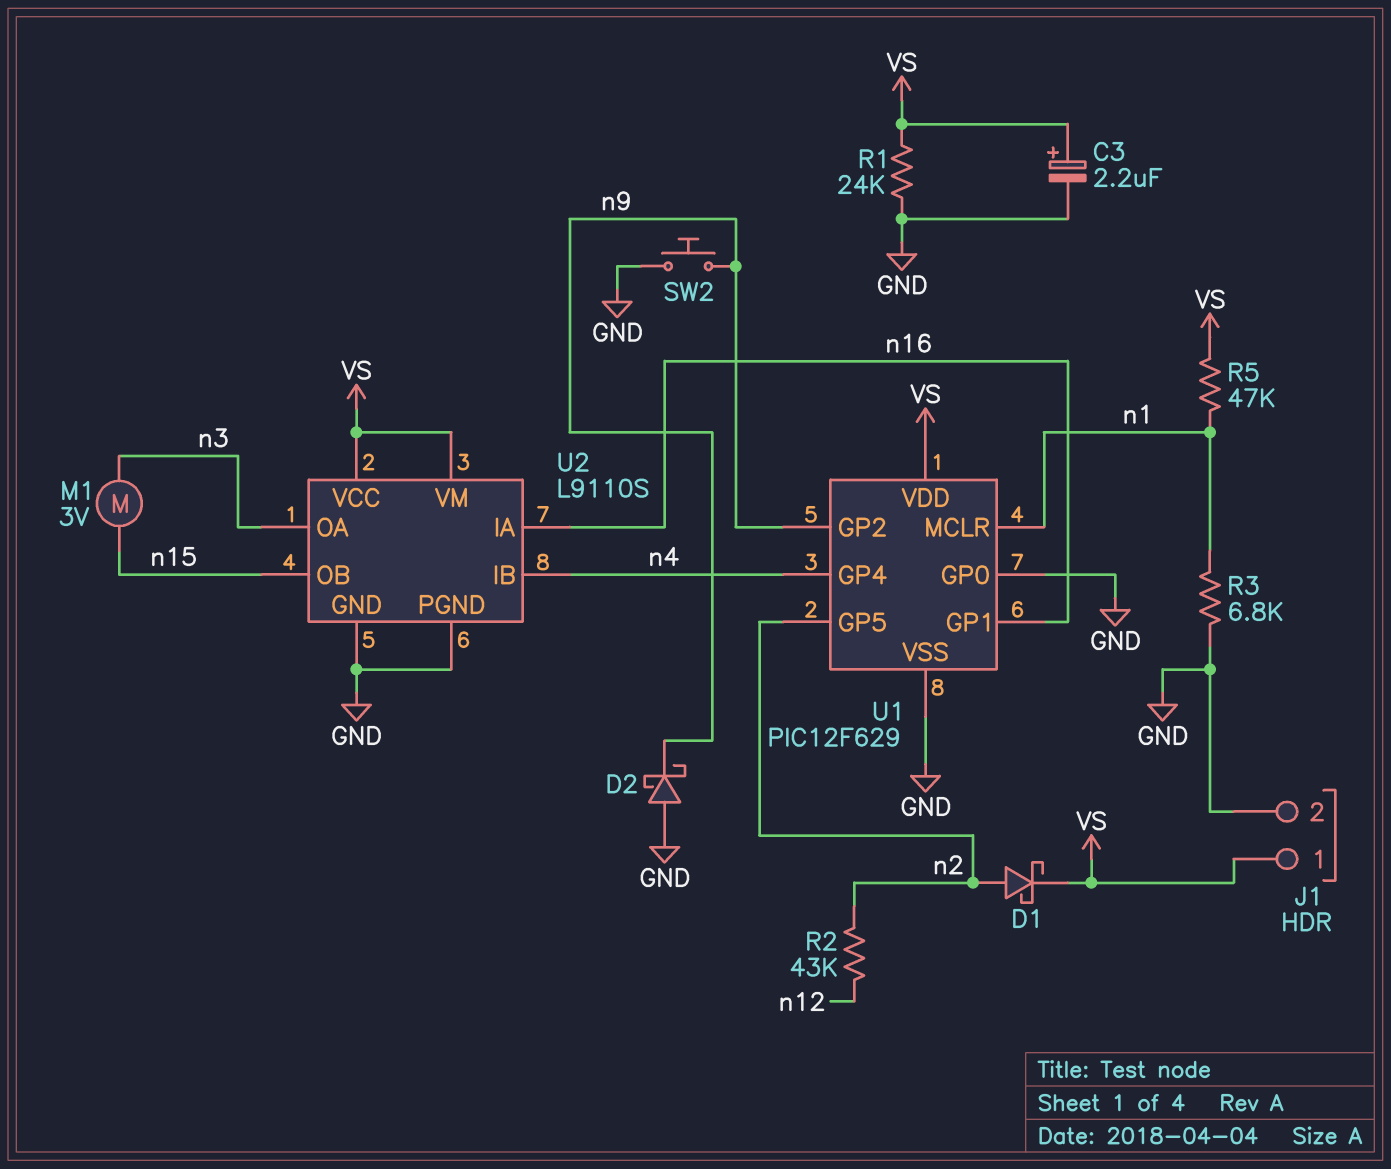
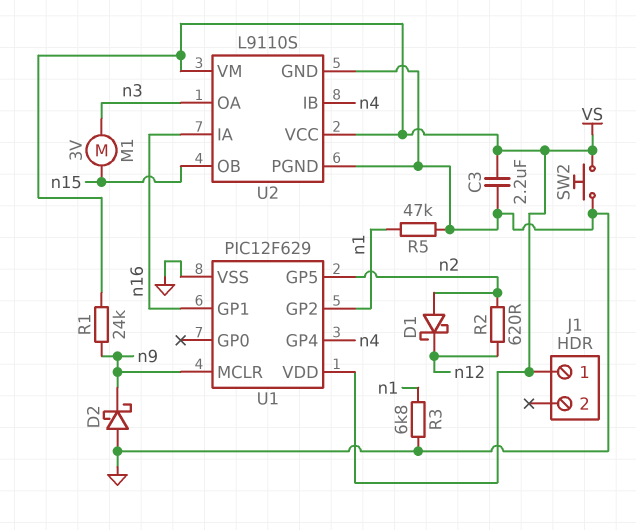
C3: 2.2uF (plus VS, minus GND) -> 2.2uF (GND, VS)
D1: schottky (A n2, K VS) -> schottky (A n2, K n12)
J1 pin 2: GND -> none
R1: 24k (GND, VS) -> 24k (VS, n9)
R2: 43k (n2, n12) -> 620 (n2, n12)
R5: 47k (VS, n1) -> 47k (GND, n1)
SW2: button (GND, n9) -> button (GND, VS)
U1 pin GP0: GND -> none
U1 pin GP2: n9 -> n1
U1 pin MCLR: n1 -> n9

